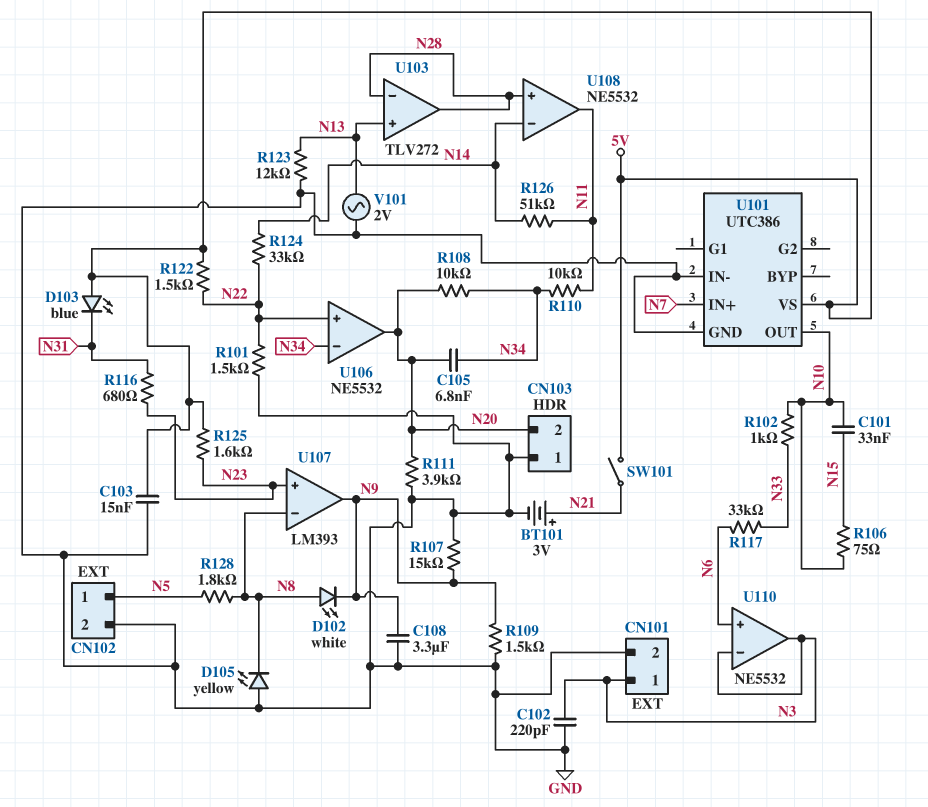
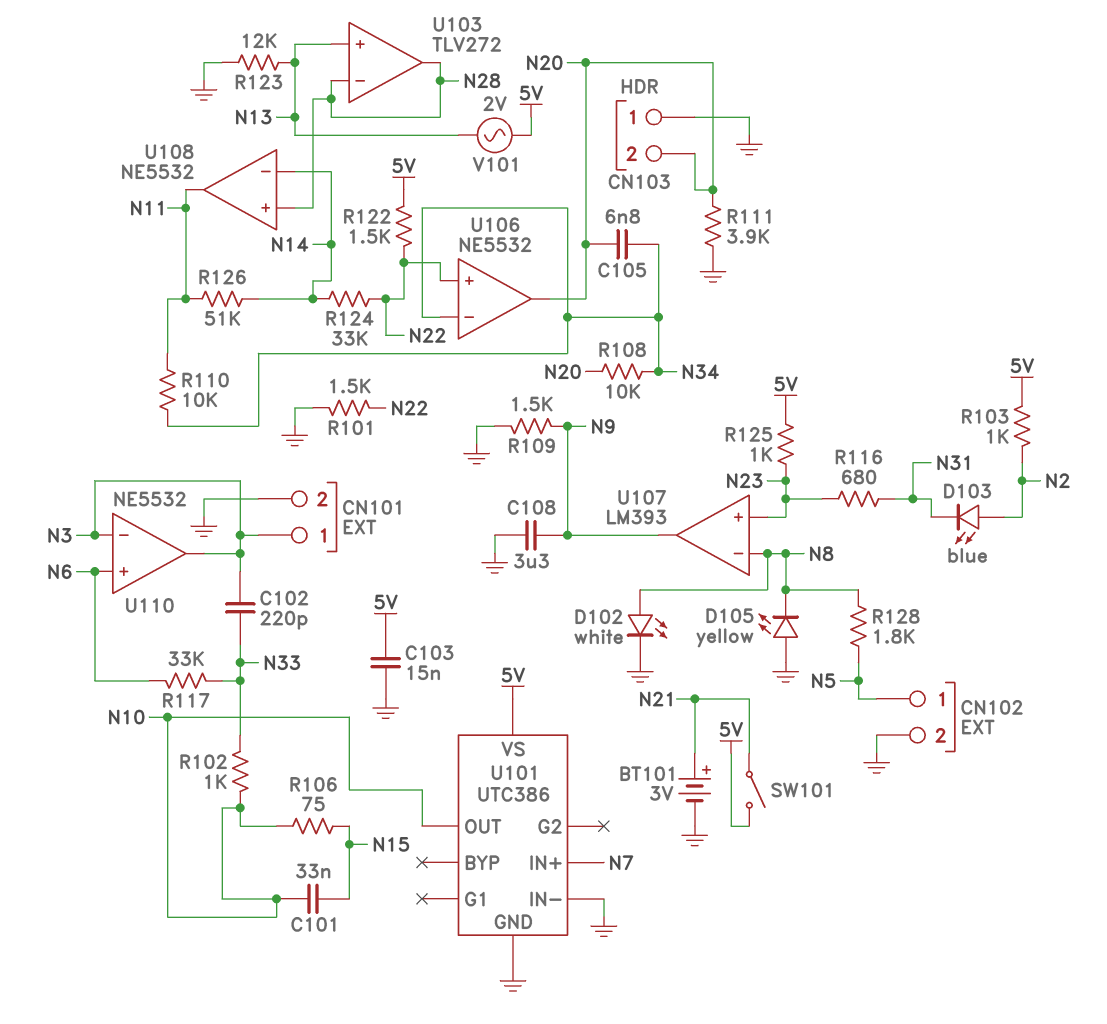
C102: 220pF (GND, N3) -> 220pF (N3, N33)
D102: LED white (A N8, K N9) -> LED white (A N8, K GND)
D103: LED blue (A 5V, K N31) -> LED blue (A N2, K N31)
R103: none -> 1k (5V, N2)
R107: 15k (GND, N9) -> none
R125: 1.6k (5V, N23) -> 1k (5V, N23)
V101: AC 2V (GND, N13) -> AC 2V (5V, N13)

